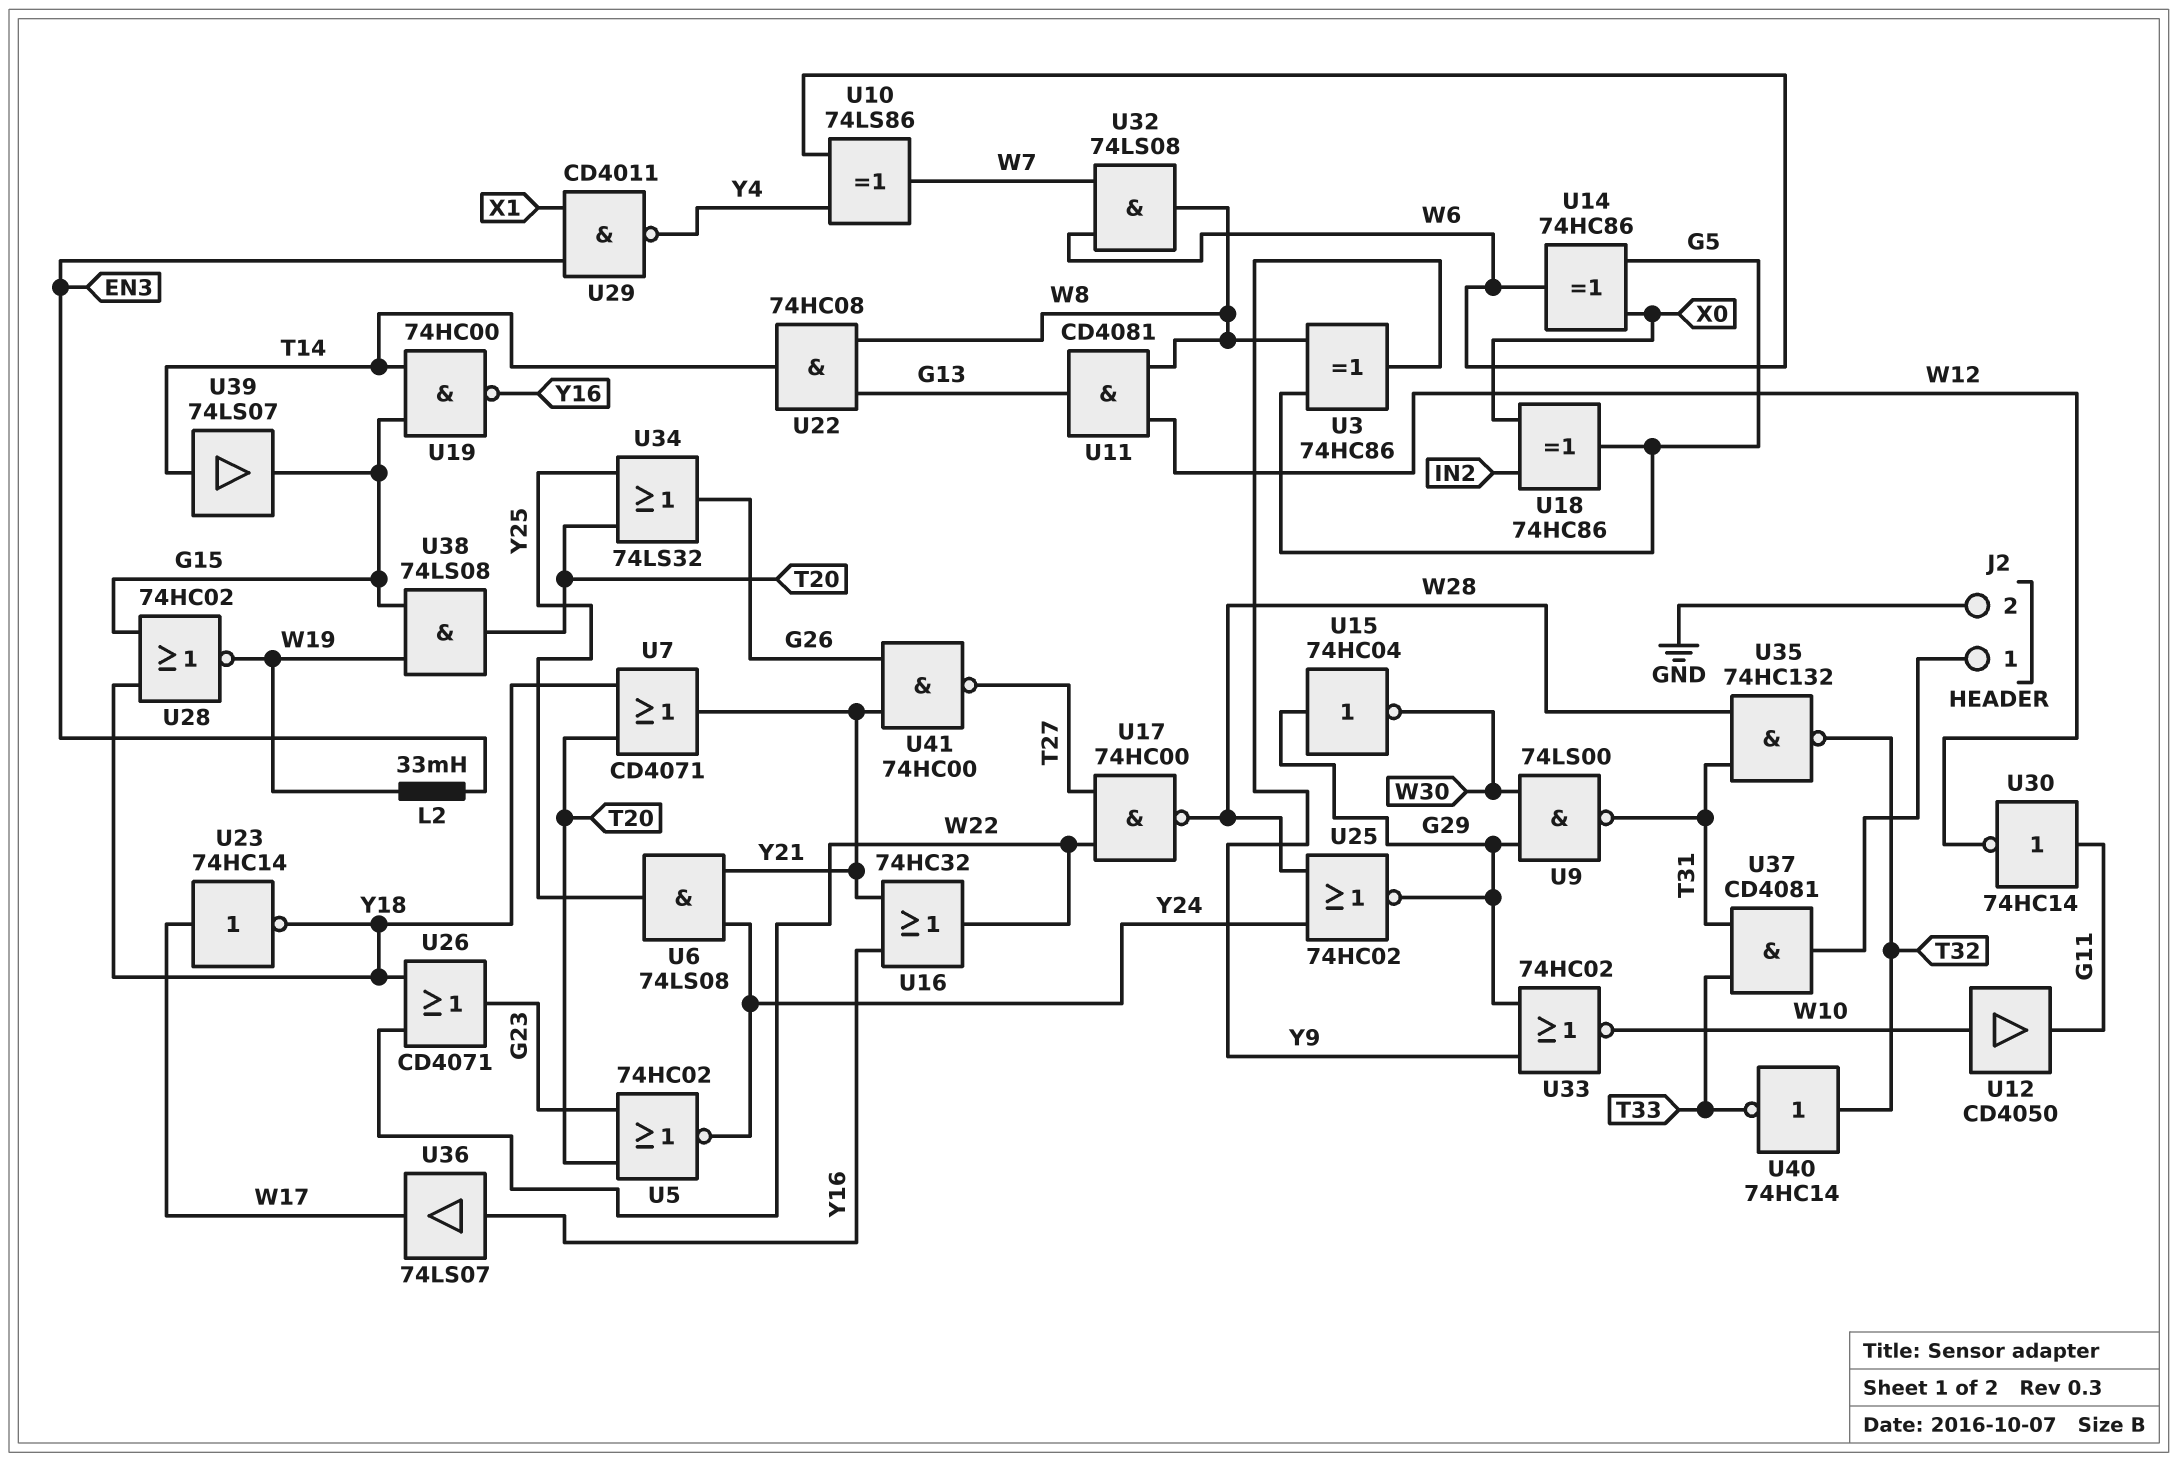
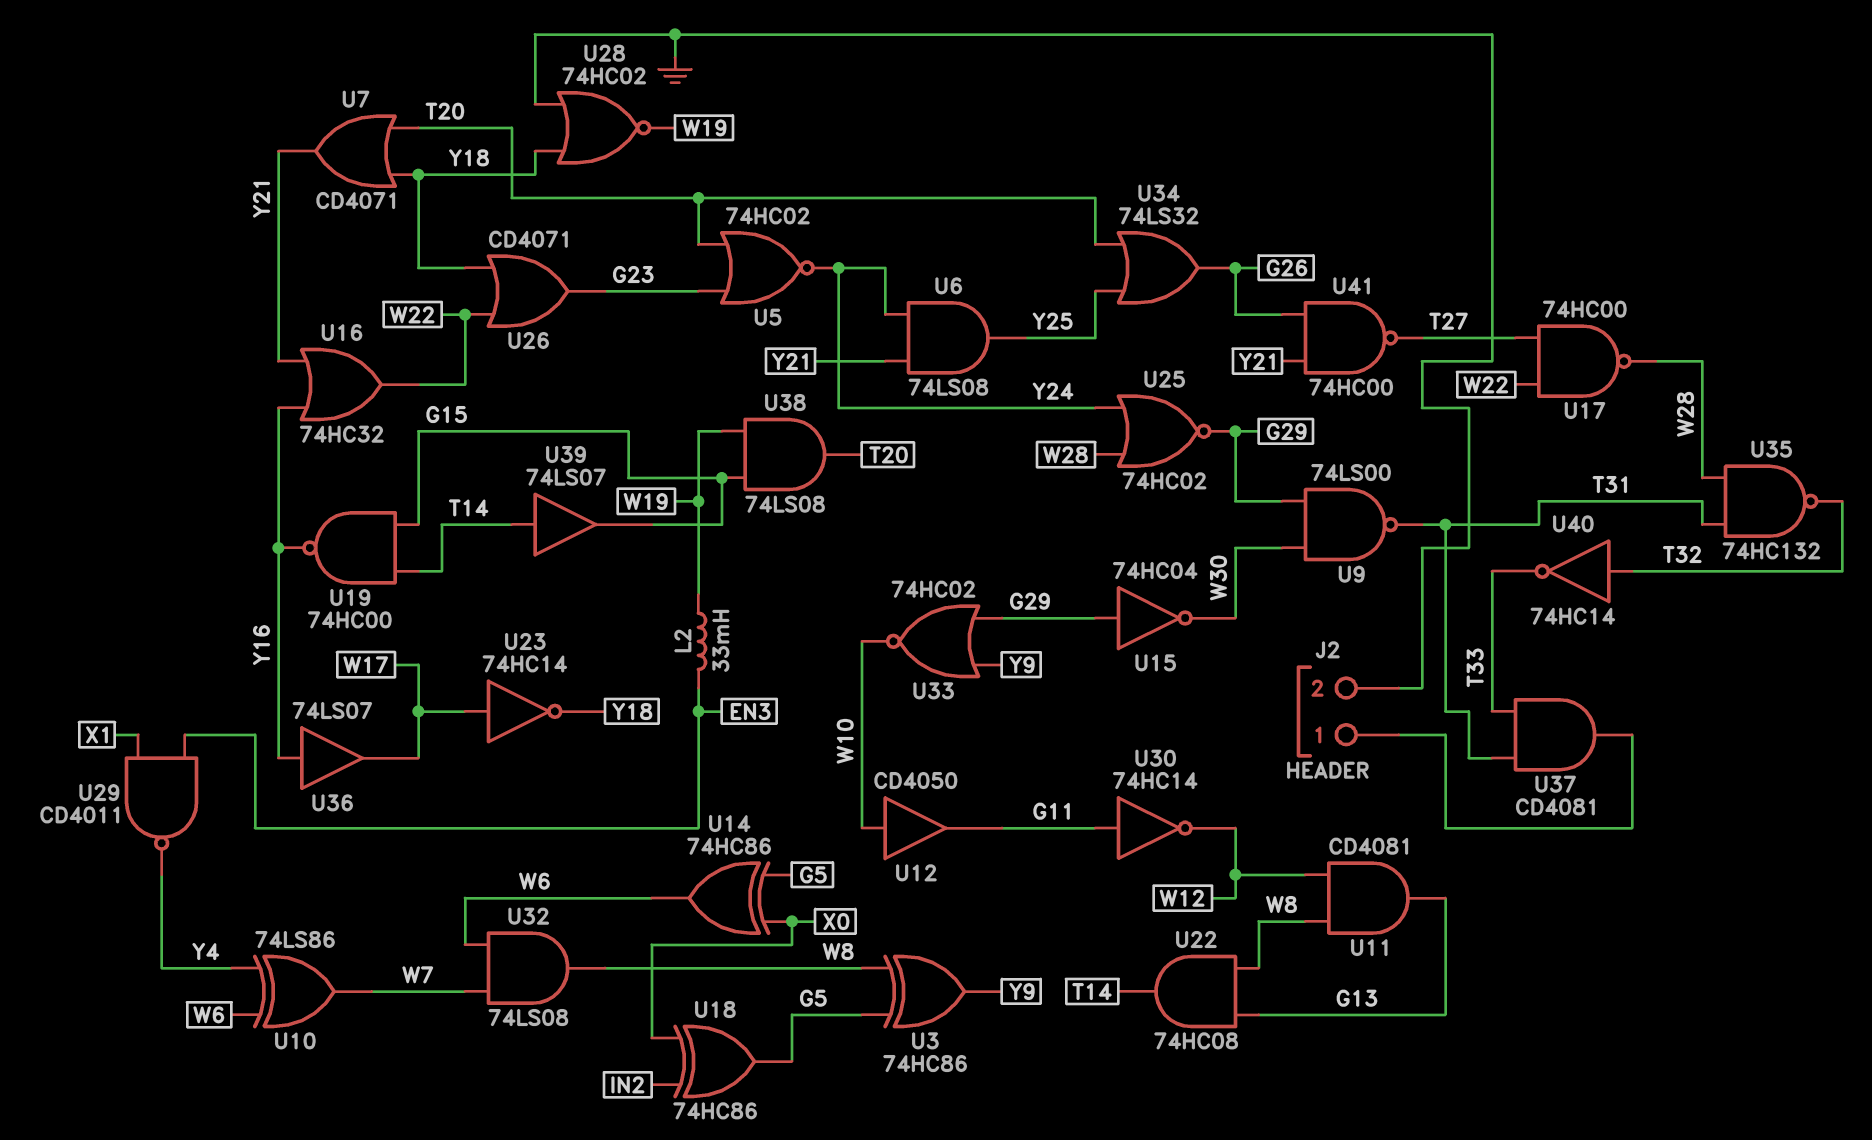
U28: NOR 74HC02 (in G15, in Y18, out W19) -> NOR 74HC02 (in GND, in Y18, out W19)

